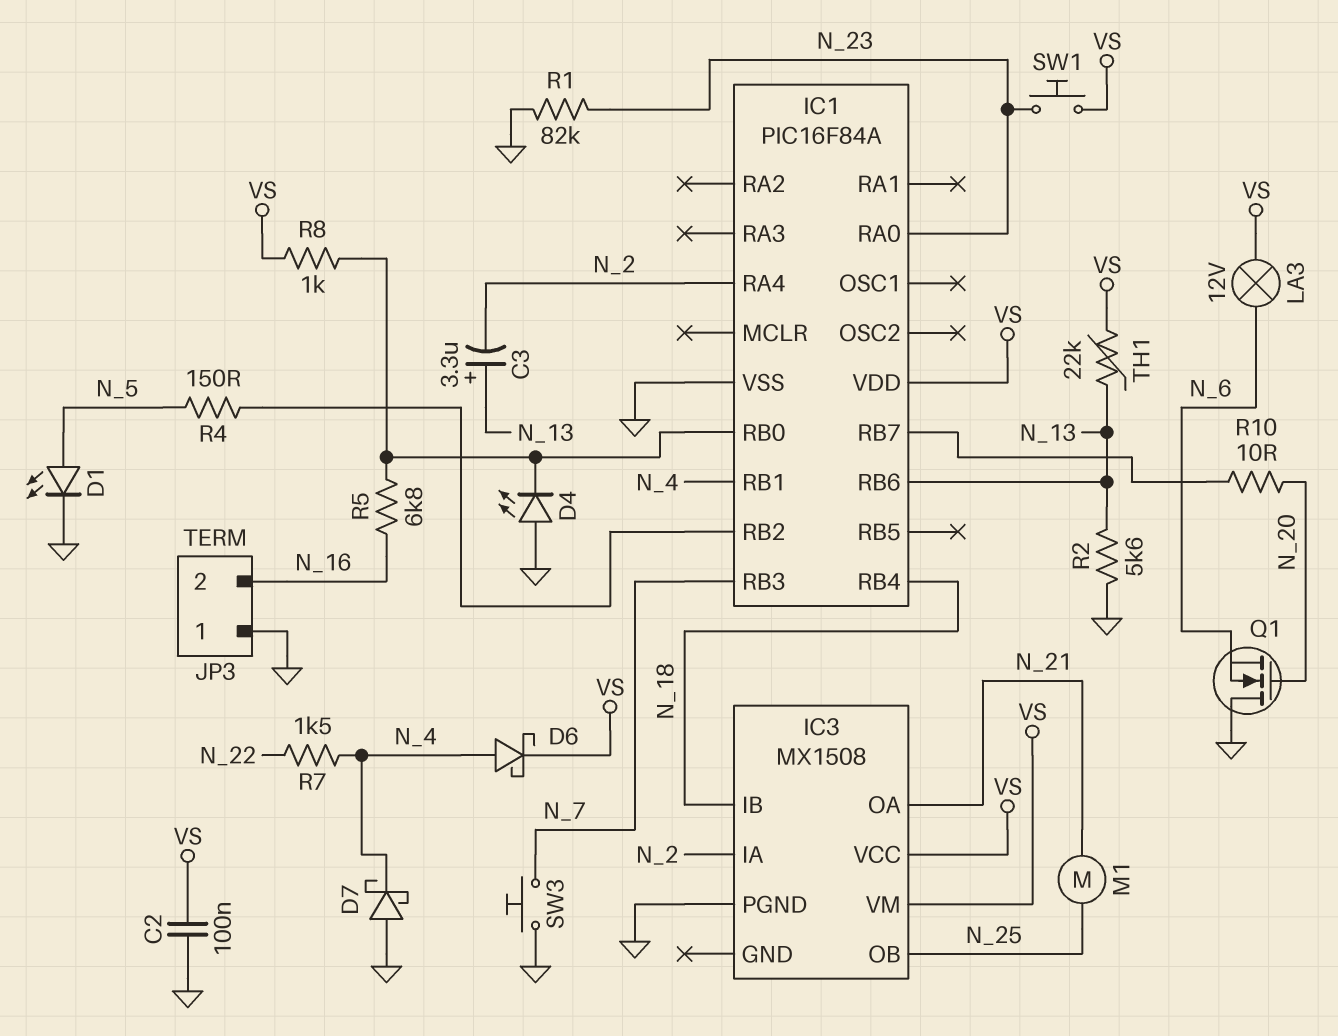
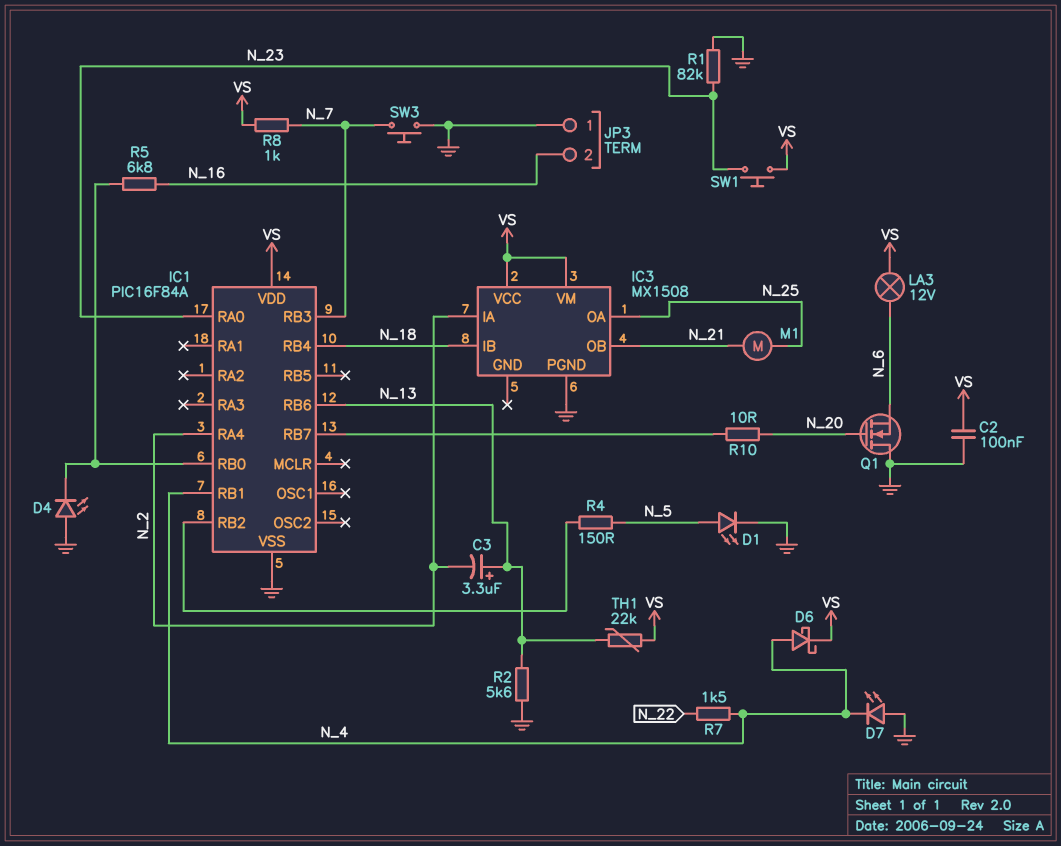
D7: schottky (A GND, K N_4) -> LED (A GND, K N_4)
IC3 pin OA: N_21 -> N_25
IC3 pin OB: N_25 -> N_21
R8: 1k (IC1/RB0, VS) -> 1k (N_7, VS)

